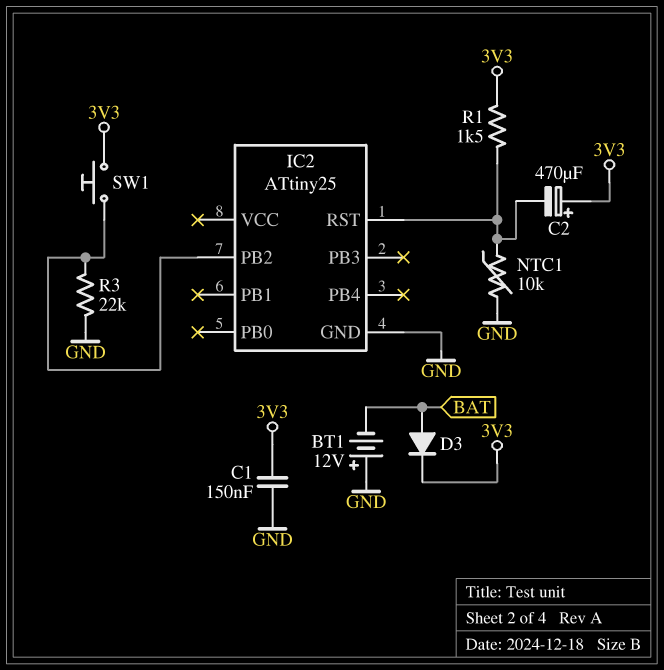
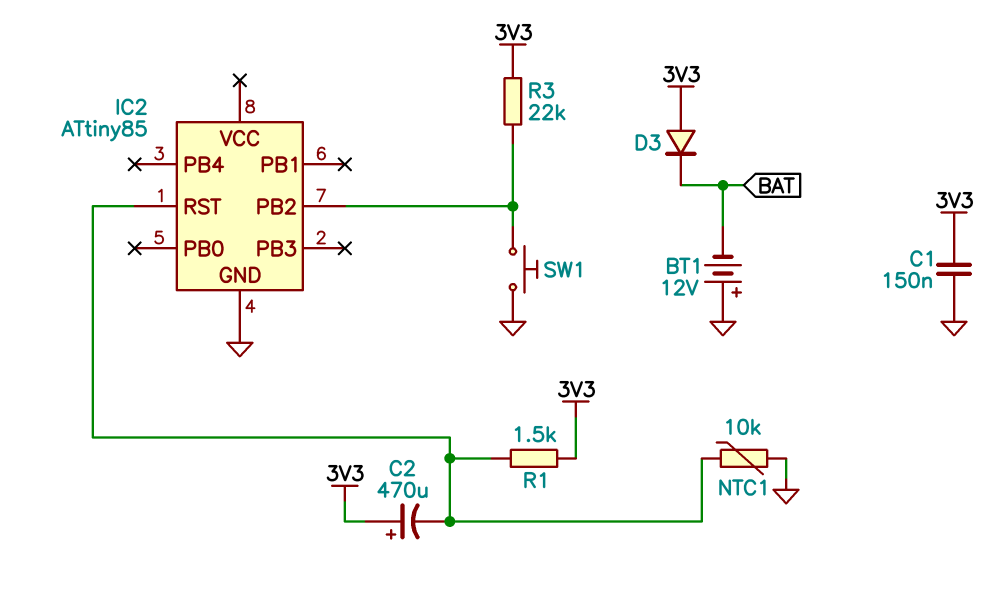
D3: diode (A BAT, K 3V3) -> diode (A 3V3, K BAT)
IC2: ATtiny25 -> ATtiny85
R3: 22k (GND, IC2/PB2) -> 22k (3V3, IC2/PB2)
SW1: button (3V3, IC2/PB2) -> button (GND, IC2/PB2)

